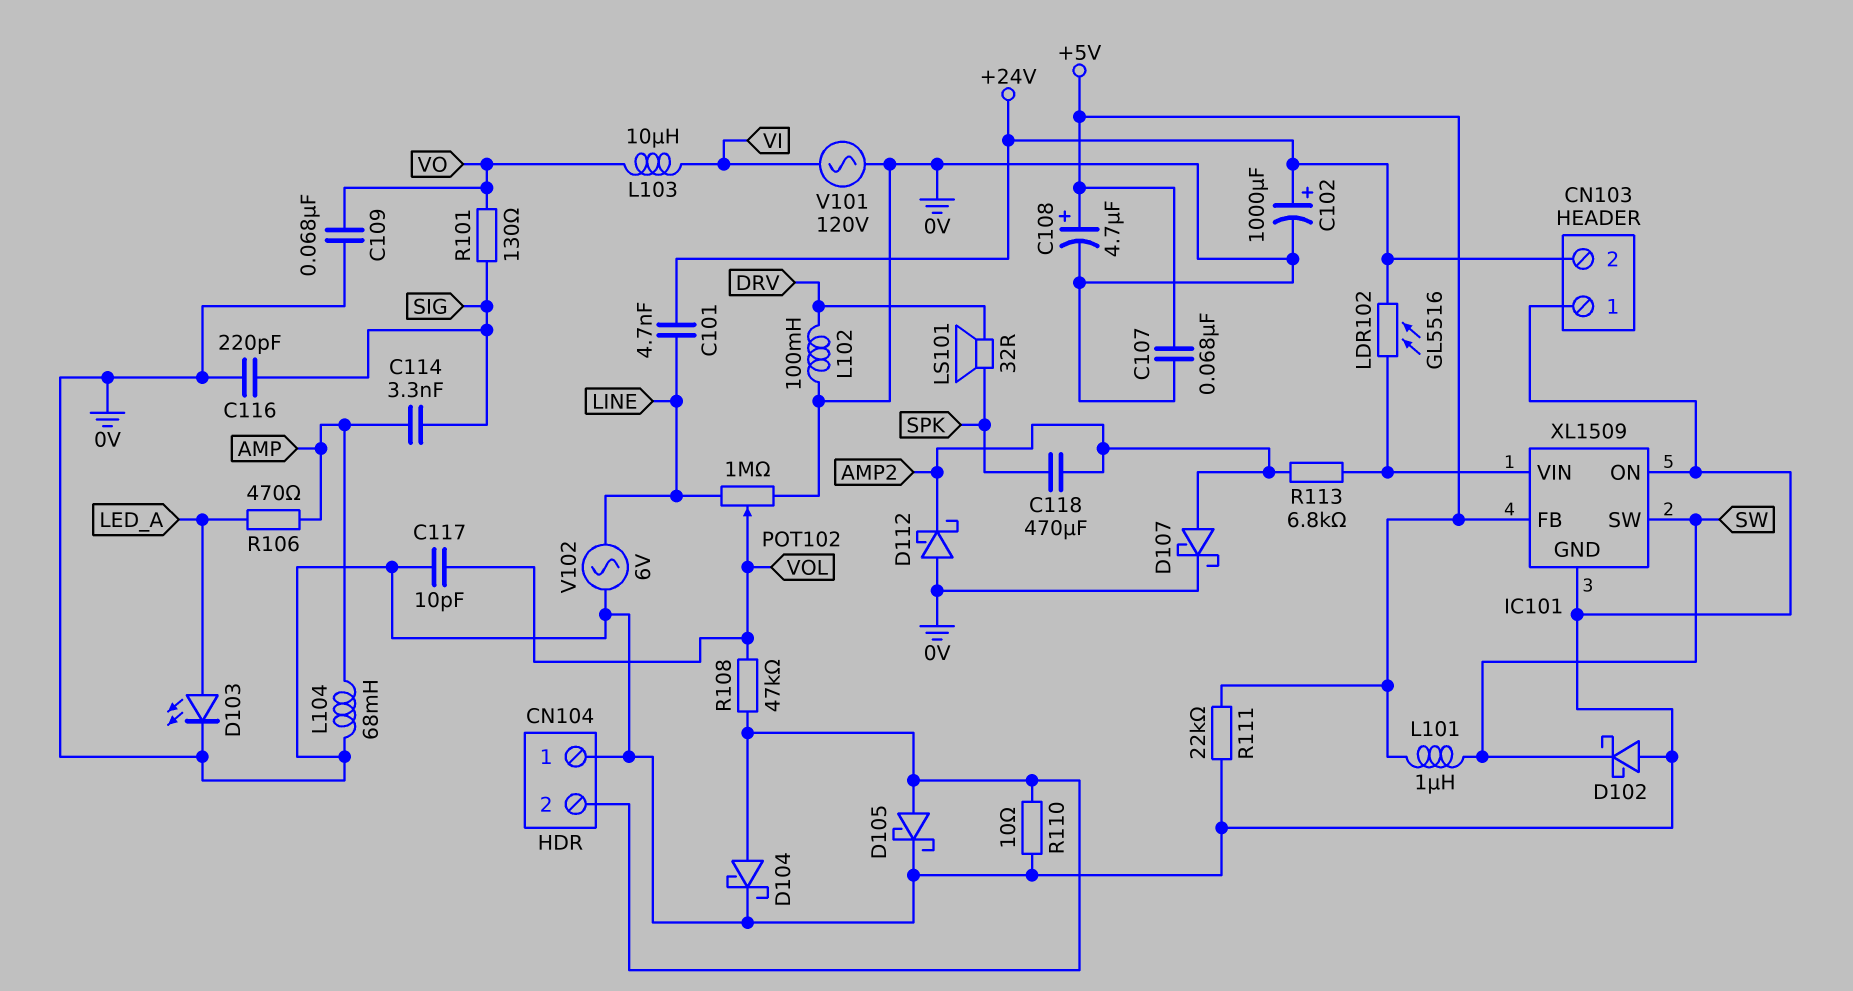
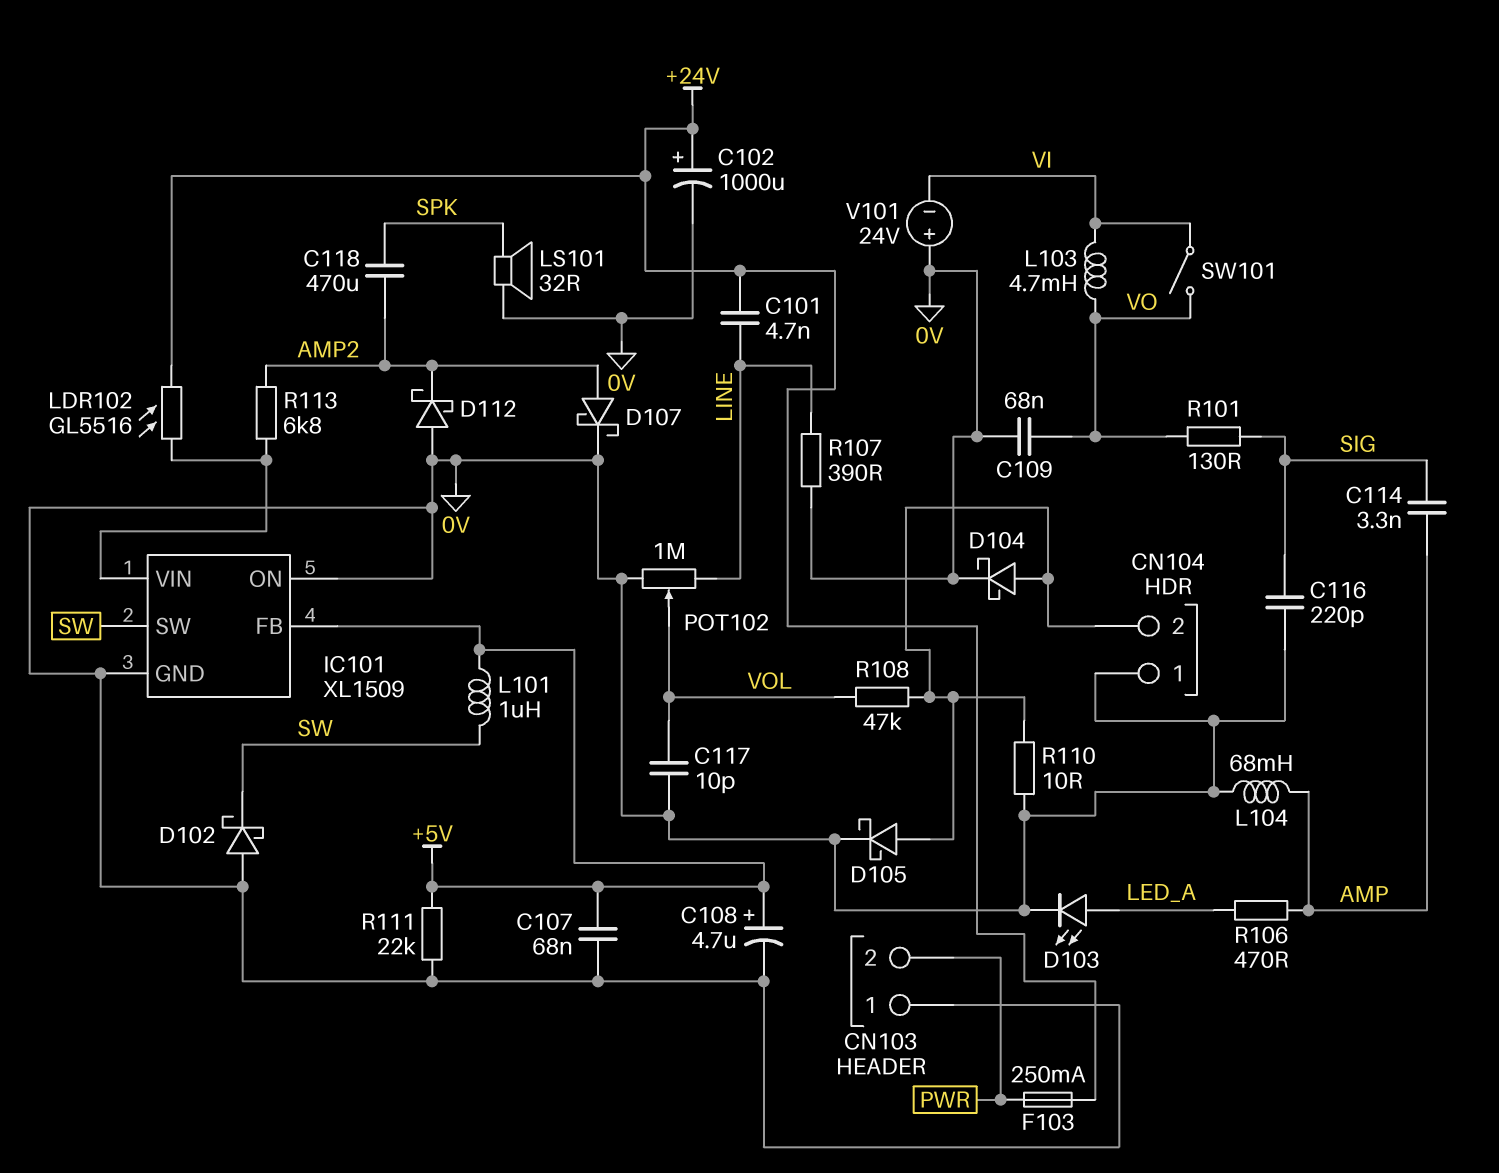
CN103 pin 2: +24V -> PWR
F103: none -> 250mA (+24V, PWR)
L102: 100mH (0V, DRV) -> none
L103: 10uH (VI, VO) -> 4.7mH (VI, VO)
LS101: speaker 32R (DRV, SPK) -> speaker 32R (0V, SPK)
R107: none -> 390 (0V, LINE)
SW101: none -> switch (VI, VO)
V101: AC 120V (0V, VI) -> 24V (plus 0V, minus VI)
V102: AC 6V (0V, LINE) -> none

